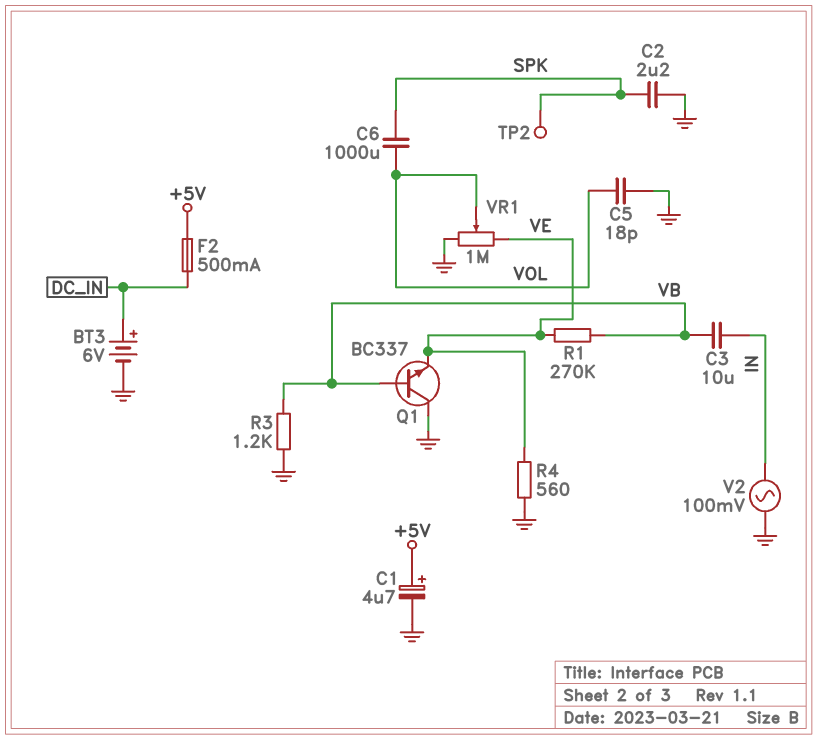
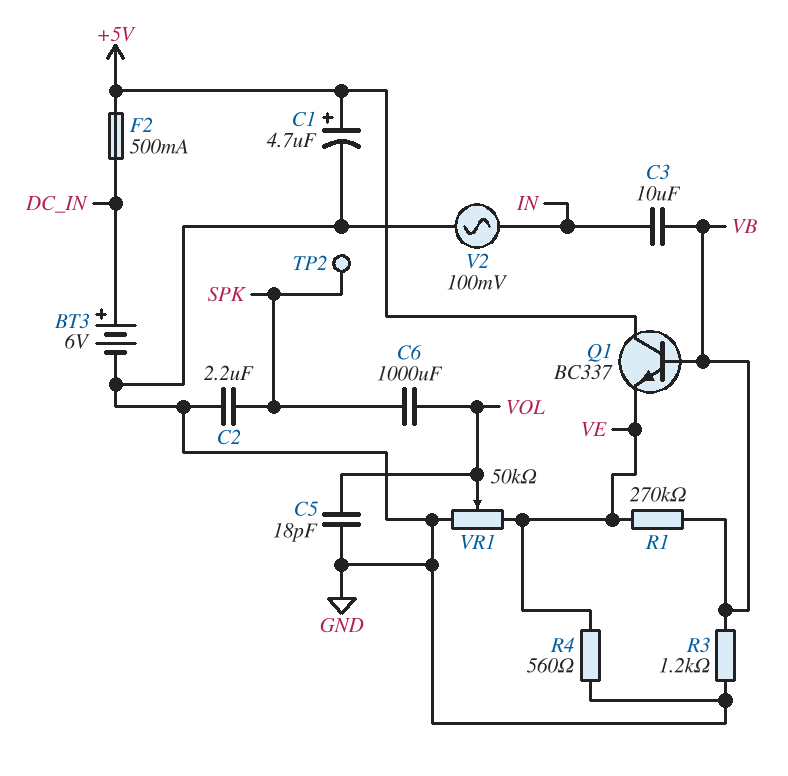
Q1: NPN BC337 (B VB, C GND, E VE) -> NPN BC337 (B VB, C +5V, E VE)
VR1: 1M (GND, VE, wiper VOL) -> 50k (GND, VE, wiper VOL)

